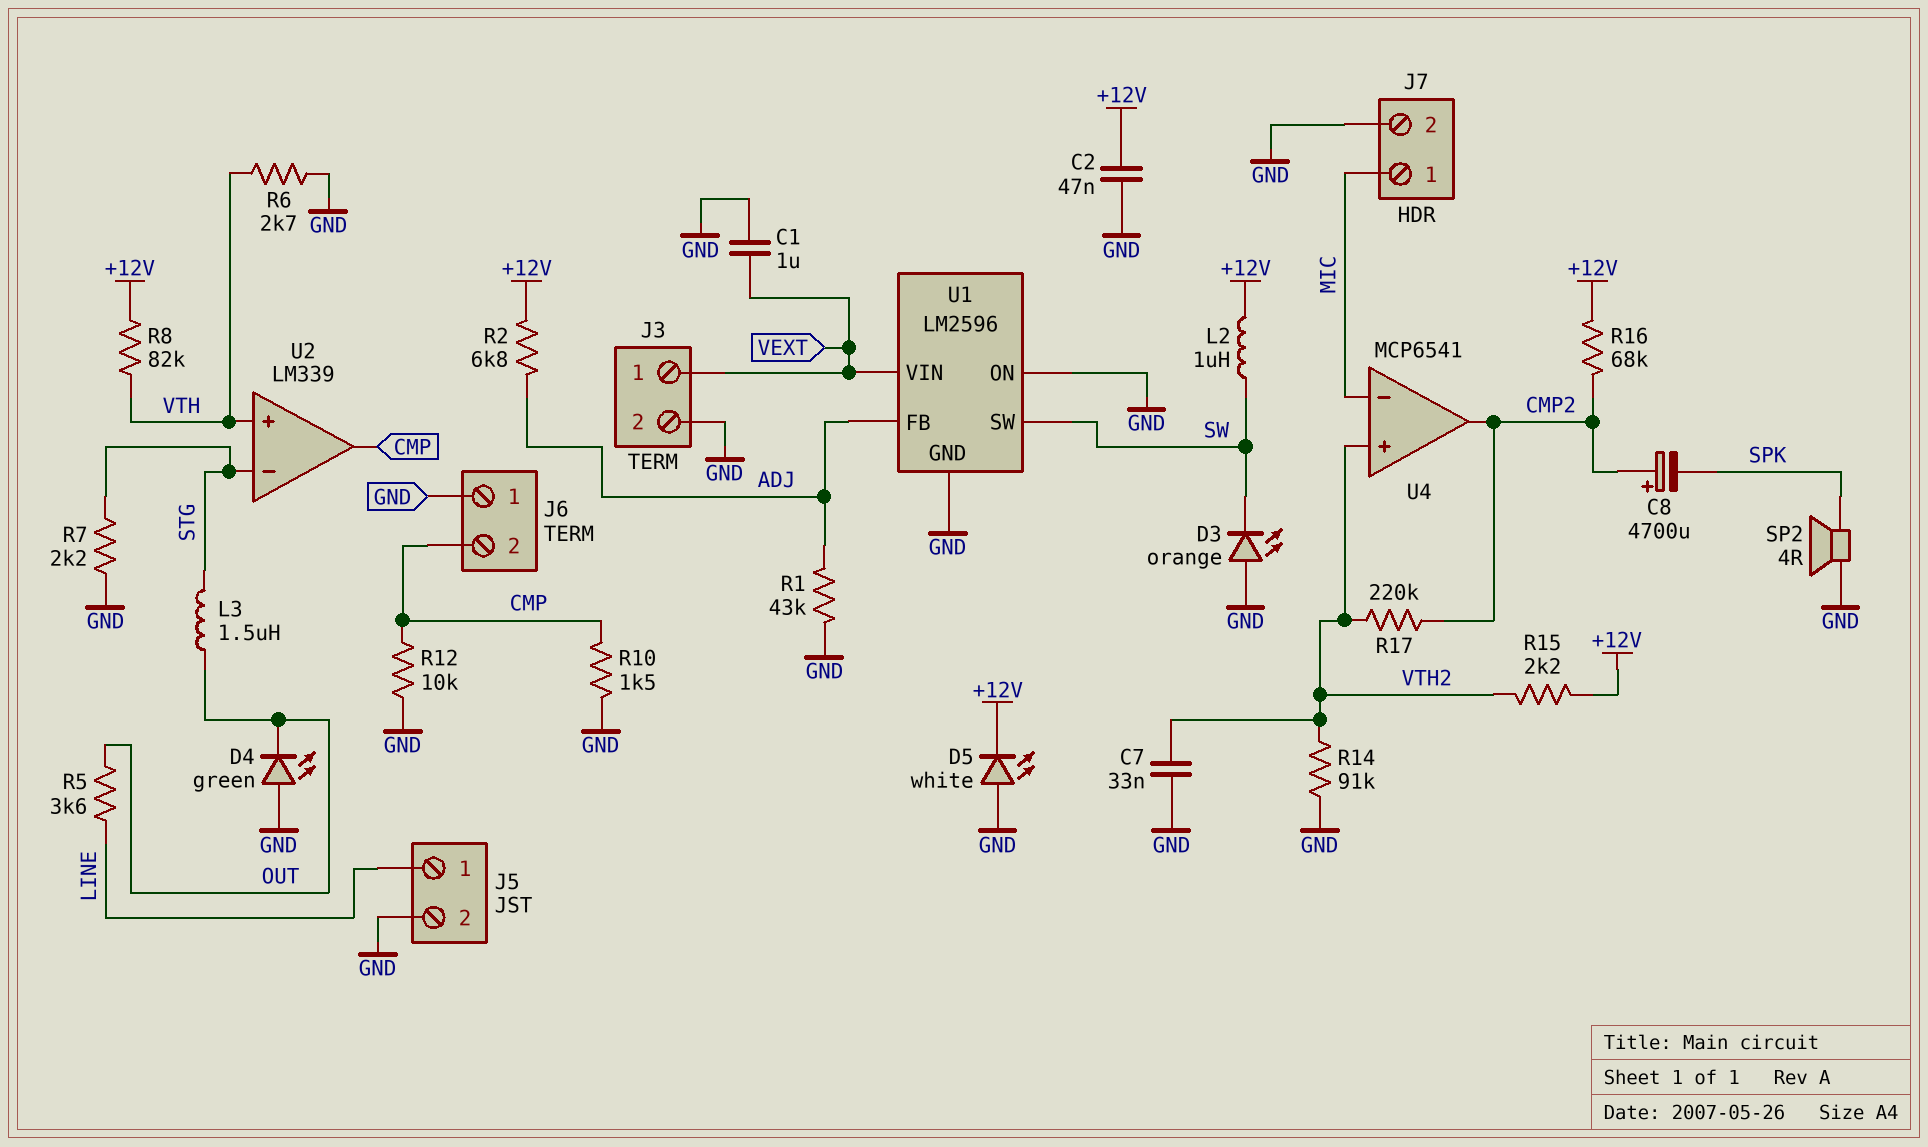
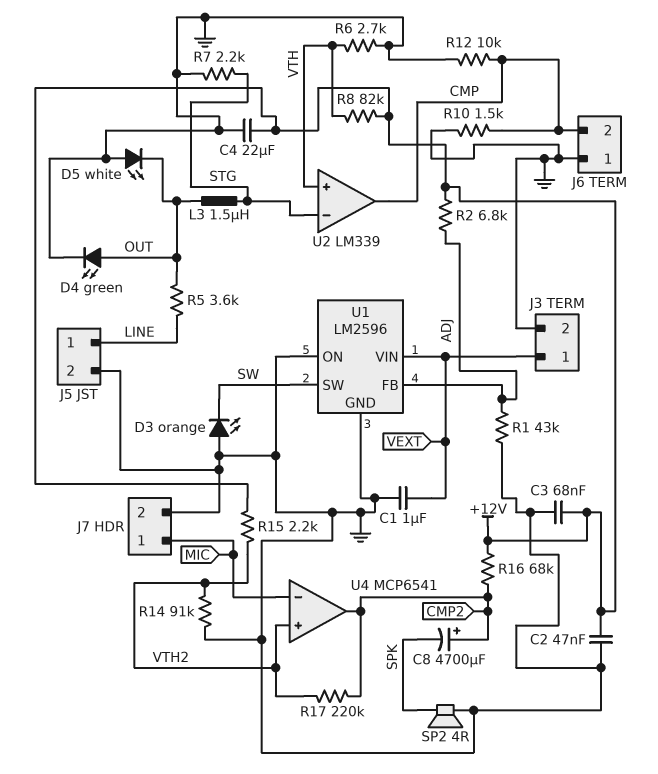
C3: none -> 68nF (+12V, GND)
C4: none -> 22uF (+12V, GND)
C7: 33nF (GND, VTH2) -> none
D4: LED green (A GND, K OUT) -> LED green (A OUT, K GND)
D5: LED white (A GND, K +12V) -> LED white (A GND, K OUT)
L2: 1uH (+12V, SW) -> none

